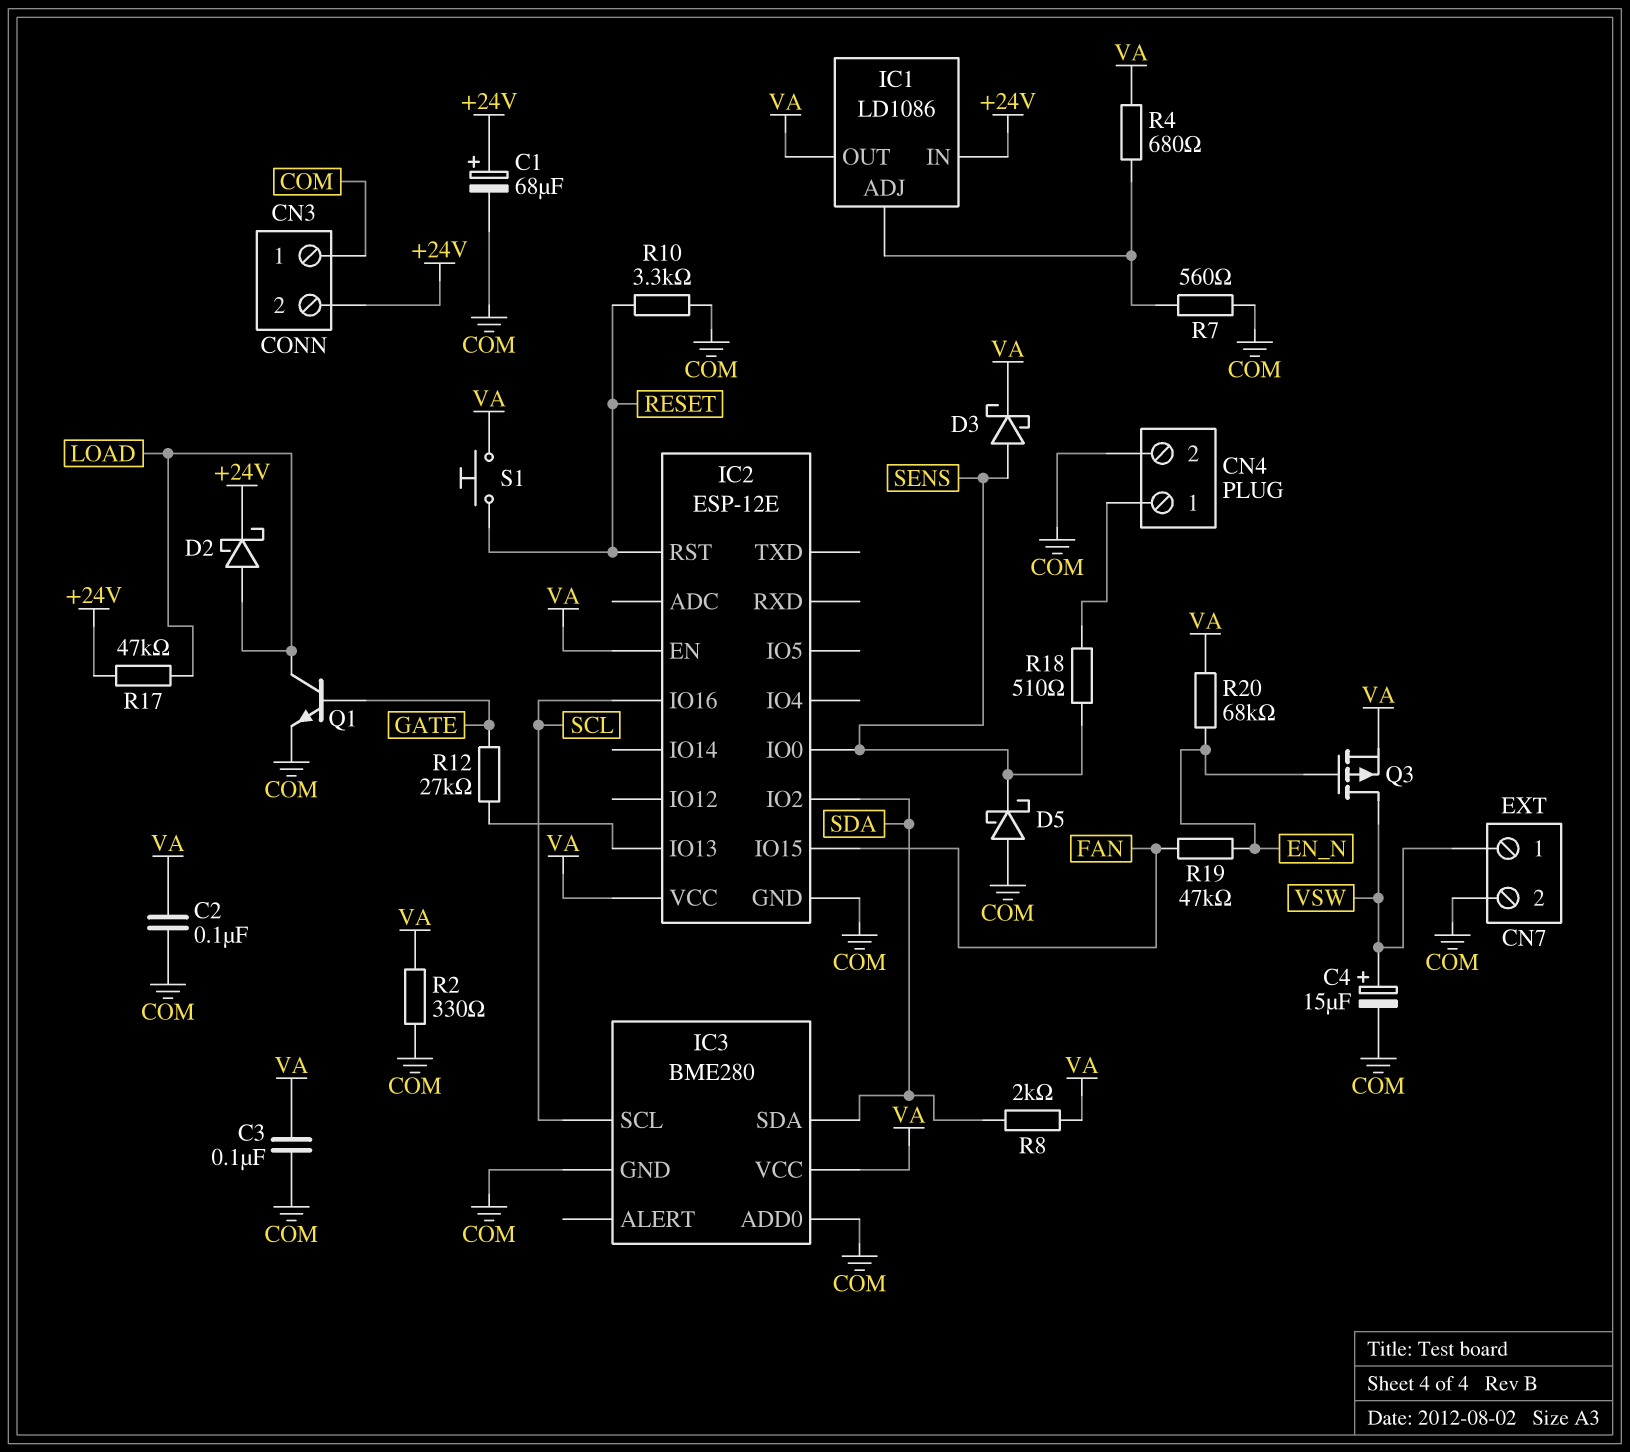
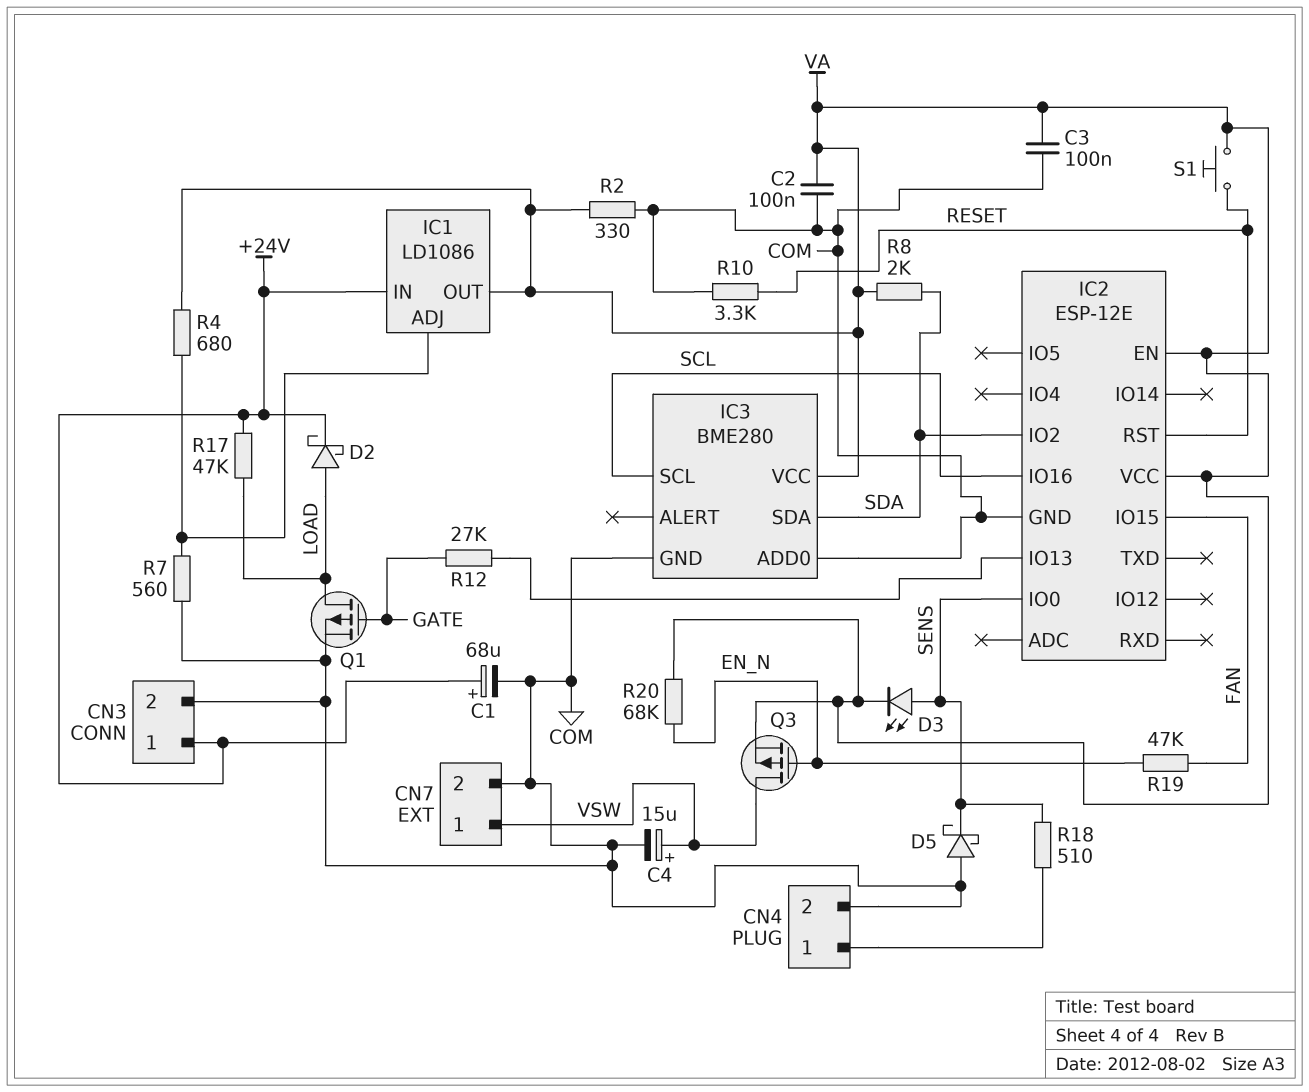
CN3 pin 1: COM -> +24V
CN3 pin 2: +24V -> COM
D3: schottky (A SENS, K VA) -> LED (A SENS, K VA)
Q1: NPN (B GATE, C LOAD, E COM) -> PMOS (G GATE, D LOAD, S COM)

